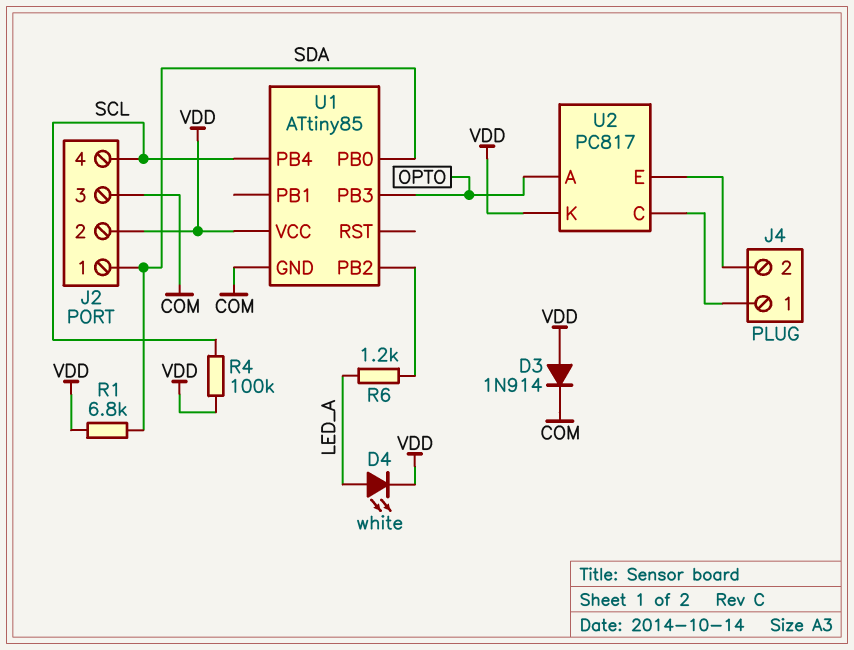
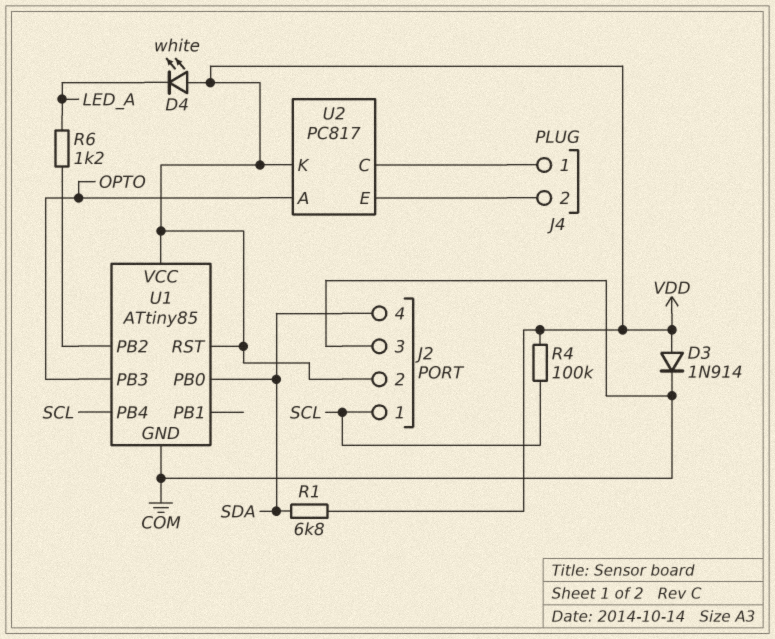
D4: LED white (A LED_A, K VDD) -> LED white (A VDD, K LED_A)
J2 pin 1: SDA -> SCL
J2 pin 4: SCL -> SDA
U1 pin RST: none -> VDD

